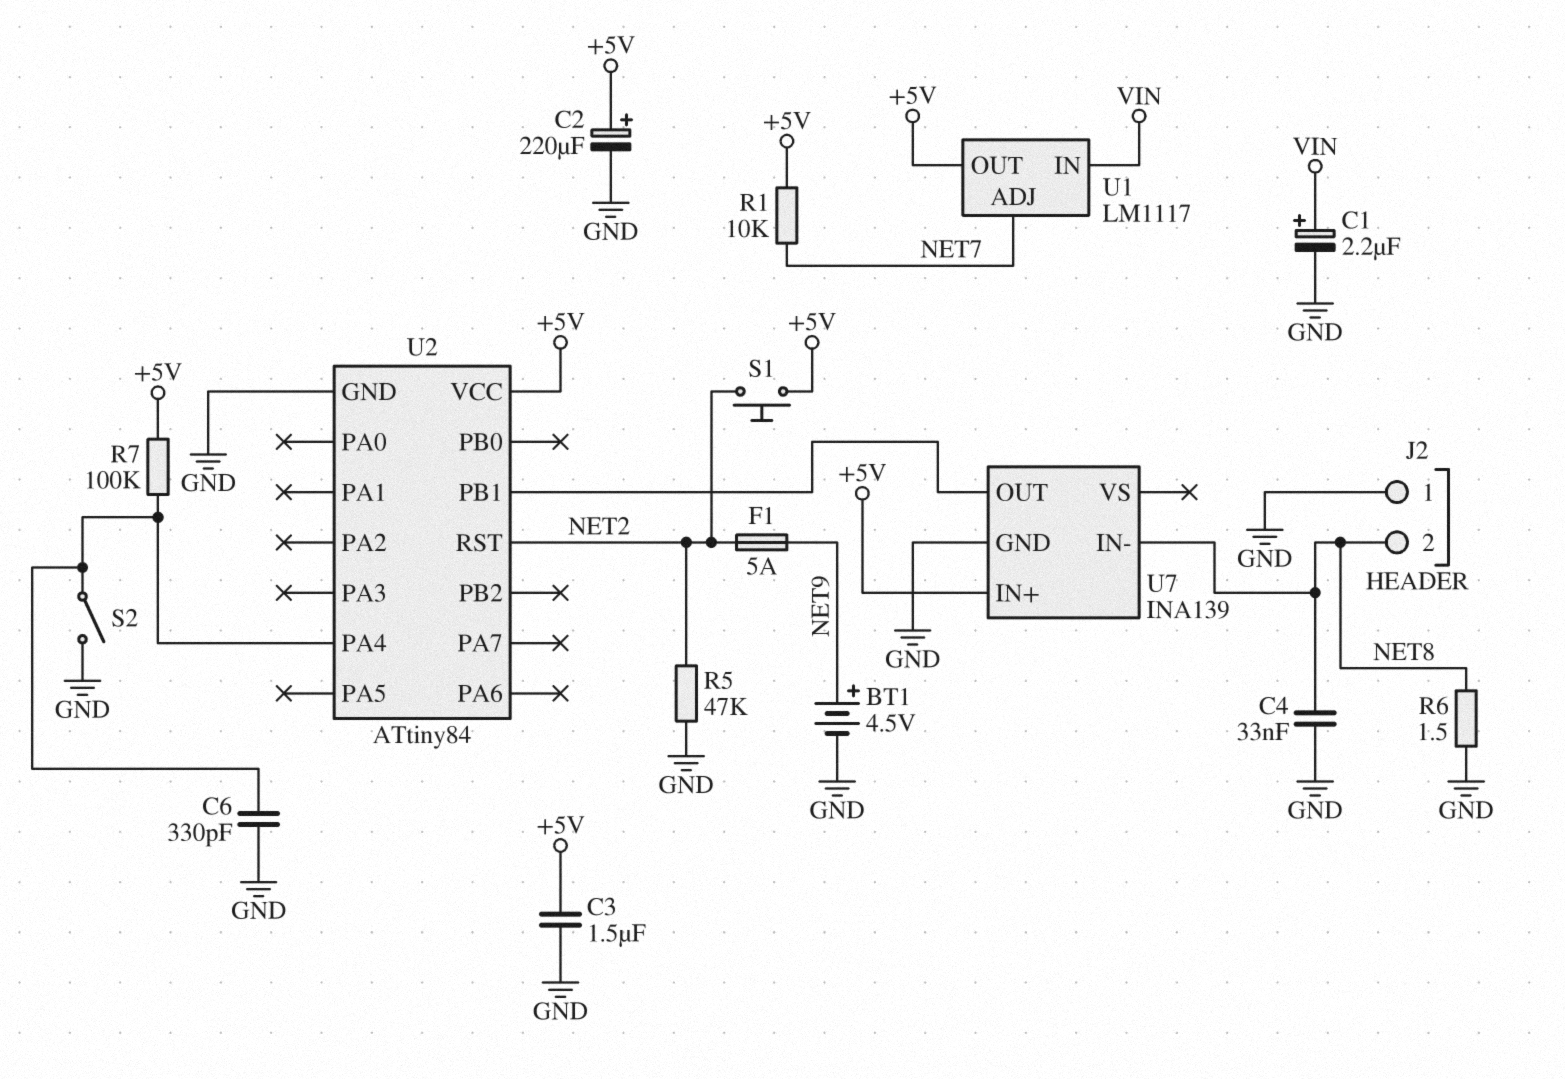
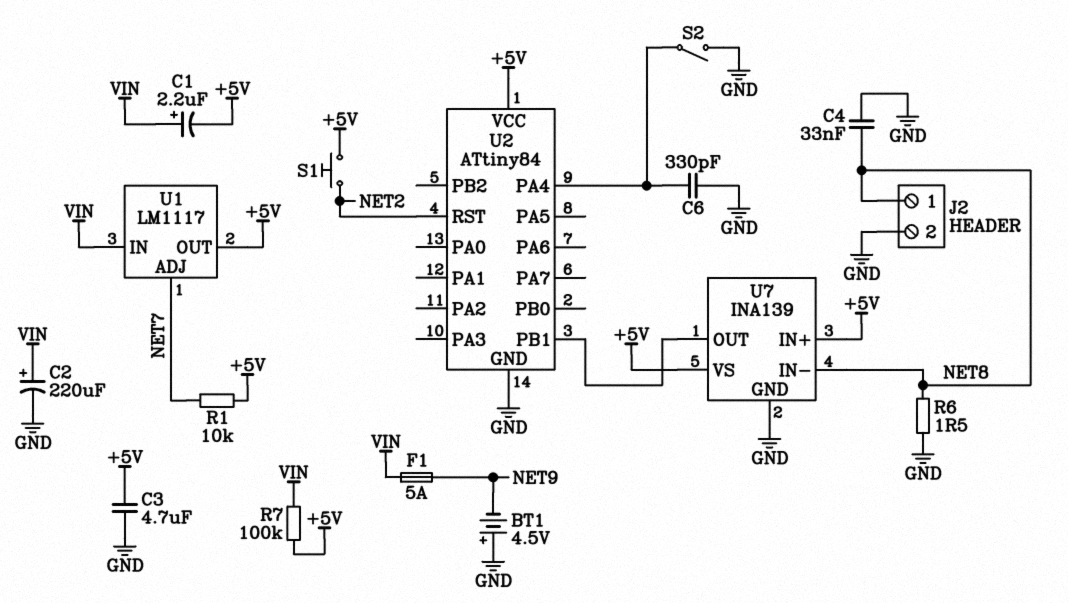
BT1: 4.5V (plus NET9, minus GND) -> 4.5V (plus GND, minus NET9)
C1: 2.2uF (plus VIN, minus GND) -> 2.2uF (plus VIN, minus +5V)
C2: 220uF (plus +5V, minus GND) -> 220uF (plus VIN, minus GND)
C3: 1.5uF (+5V, GND) -> 4.7uF (+5V, GND)
F1: 5A (NET2, NET9) -> 5A (NET9, VIN)
J2 pin 1: GND -> NET8
J2 pin 2: NET8 -> GND
R5: 47k (GND, NET2) -> none
R7: 100k (+5V, U2/PA4) -> 100k (+5V, VIN)
U7 pin VS: none -> +5V

